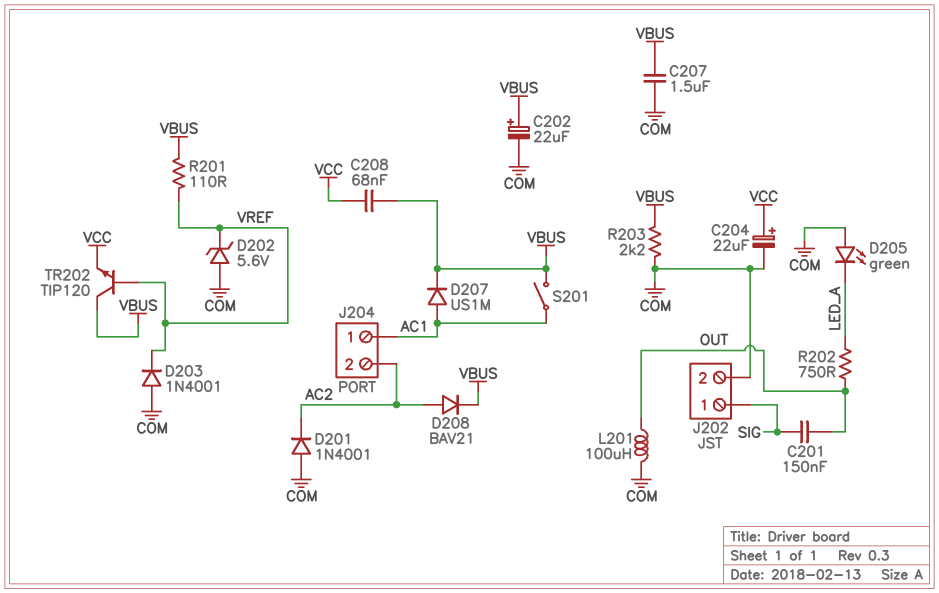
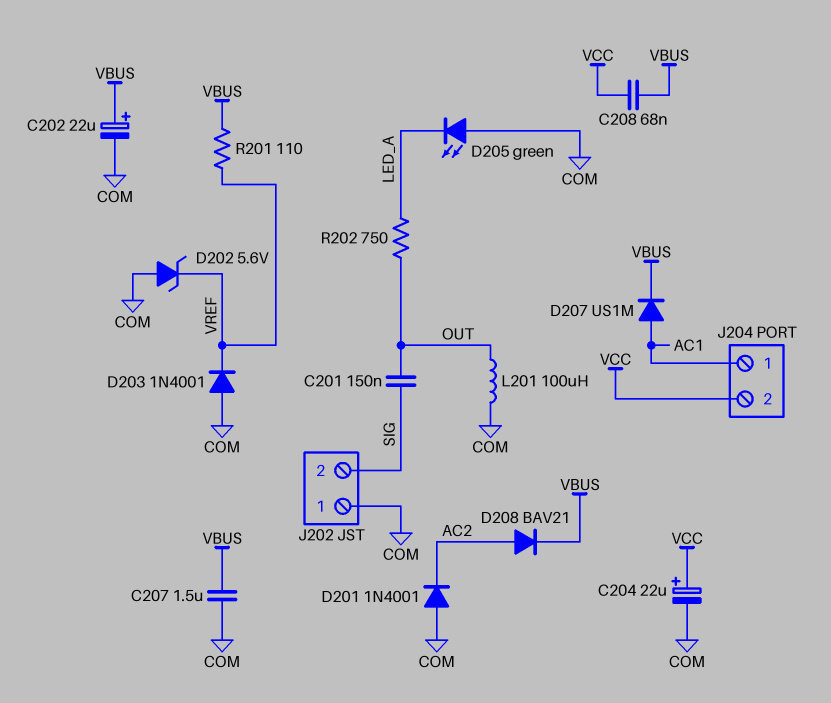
J202 pin 1: SIG -> COM
J202 pin 2: COM -> SIG
J204 pin 2: AC2 -> VCC
R203: 2.2k (COM, VBUS) -> none
S201: switch (AC1, VBUS) -> none
TR202: NPN TIP120 (B VREF, C VBUS, E VCC) -> none

